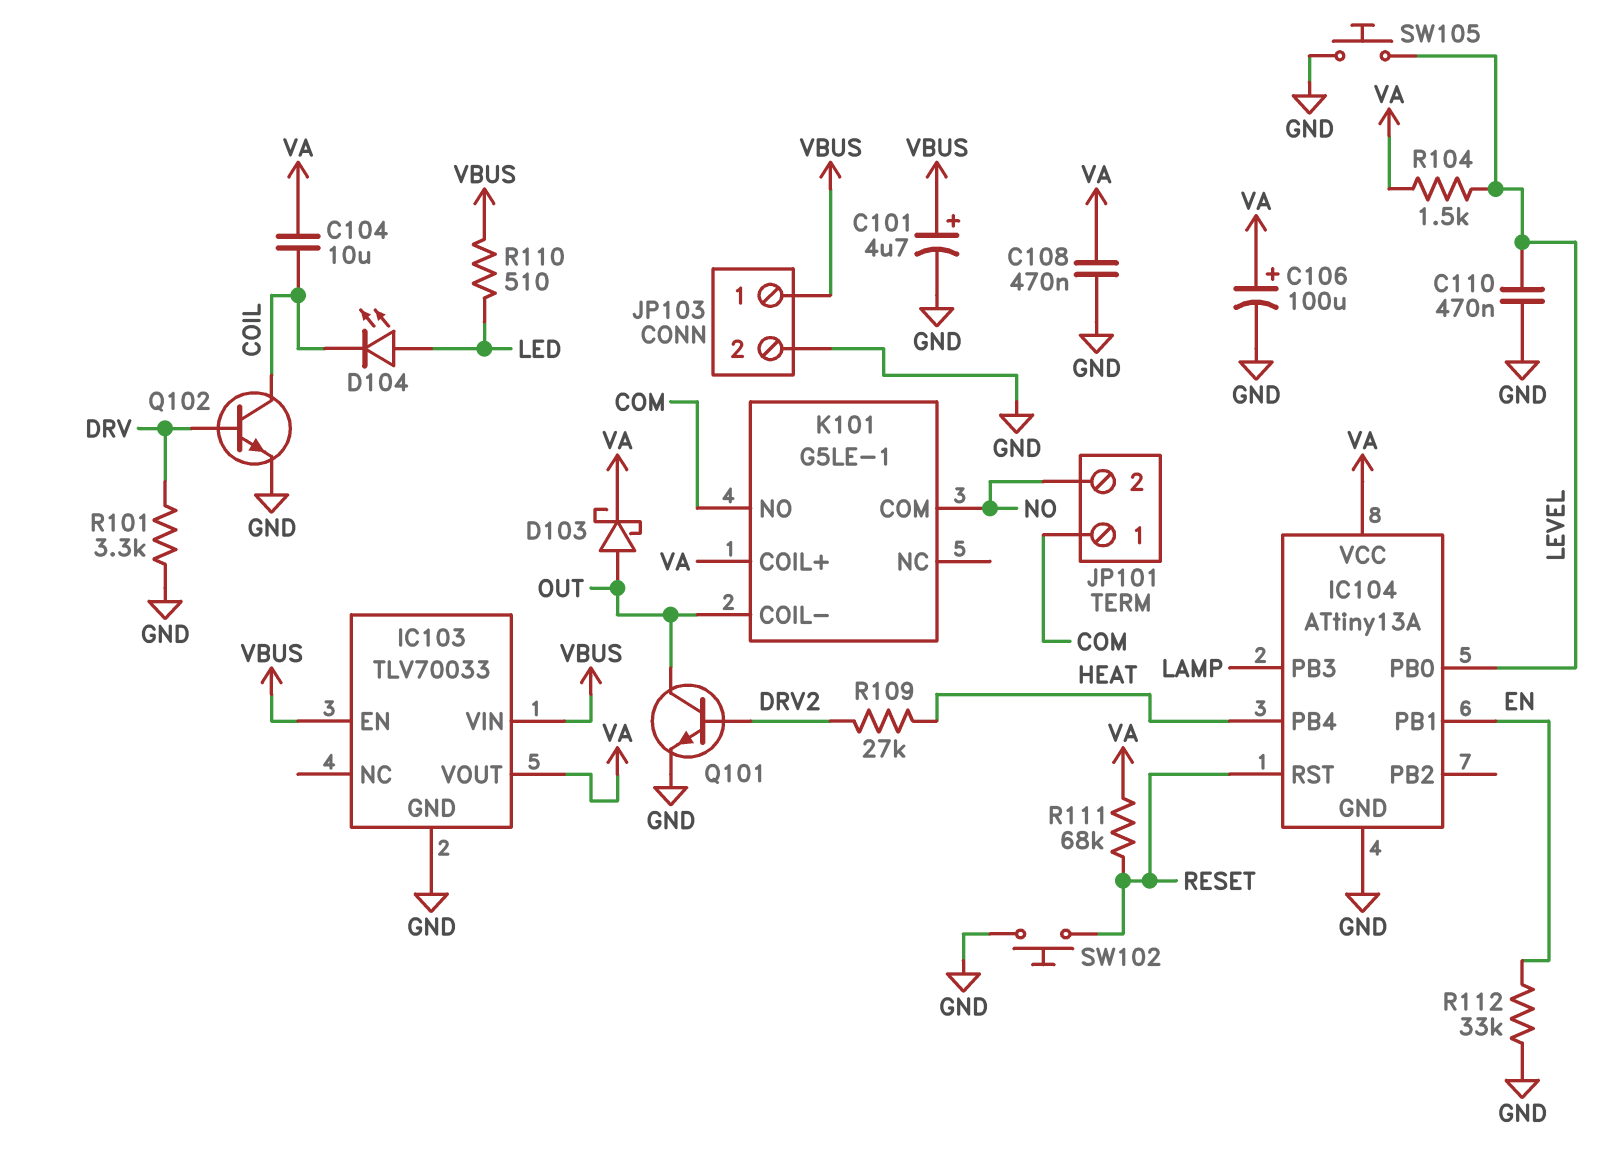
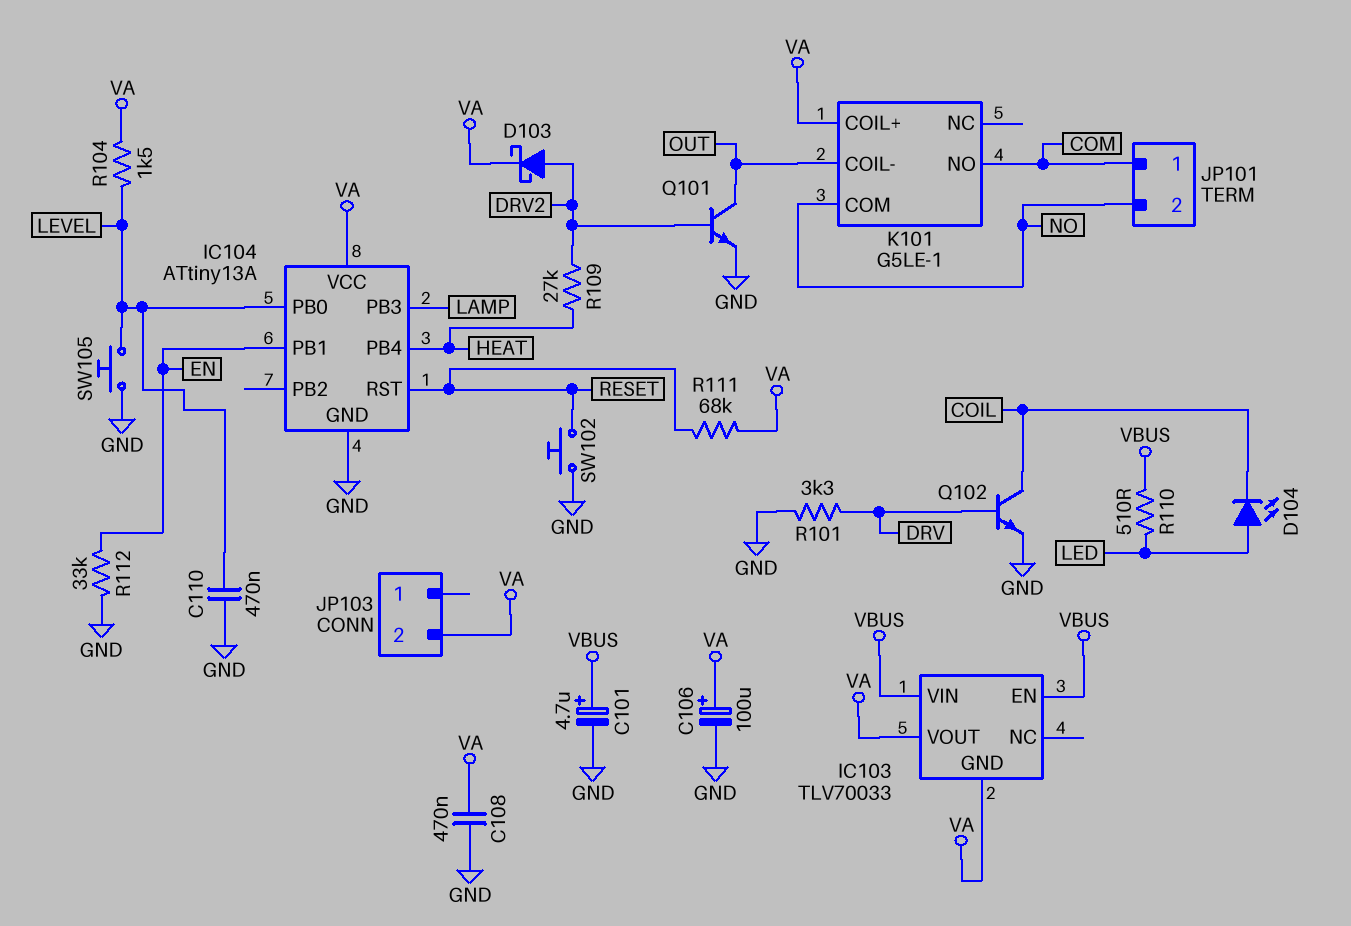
C104: 10uF (COIL, VA) -> none
D103: schottky (A OUT, K VA) -> schottky (A DRV2, K VA)
IC103 pin GND: GND -> VA
JP103 pin 1: VBUS -> none
JP103 pin 2: GND -> VA

